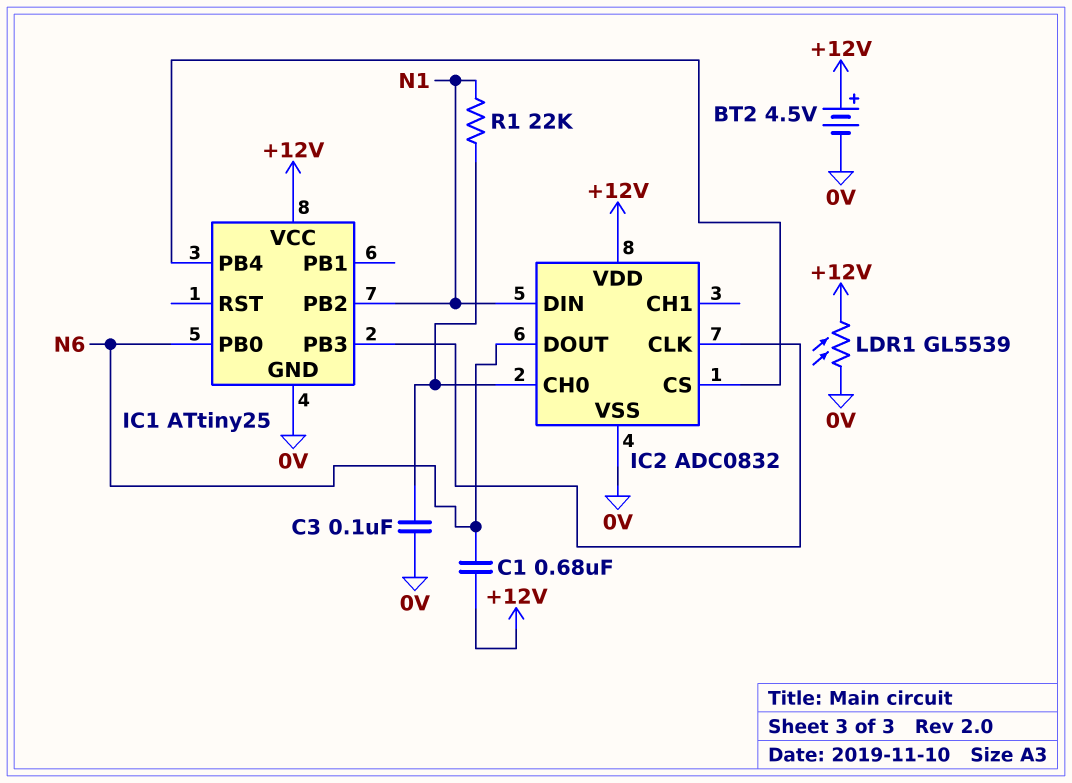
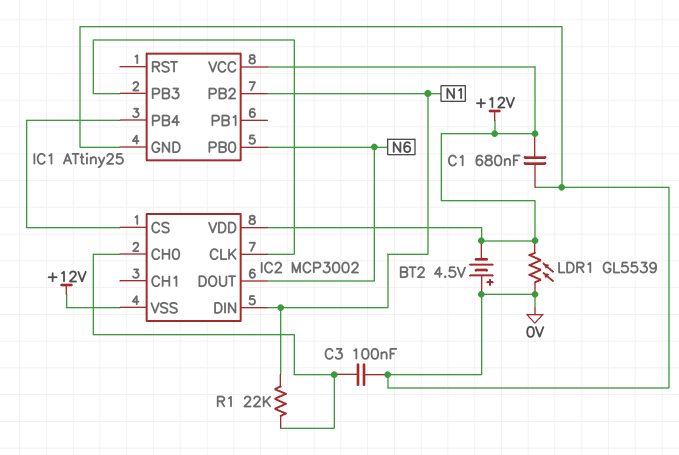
BT2: 4.5V (plus +12V, minus 0V) -> 4.5V (plus 0V, minus +12V)
C1: 680nF (+12V, N6) -> 680nF (+12V, 0V)
IC2: ADC0832 -> MCP3002
IC2 pin VSS: 0V -> +12V

